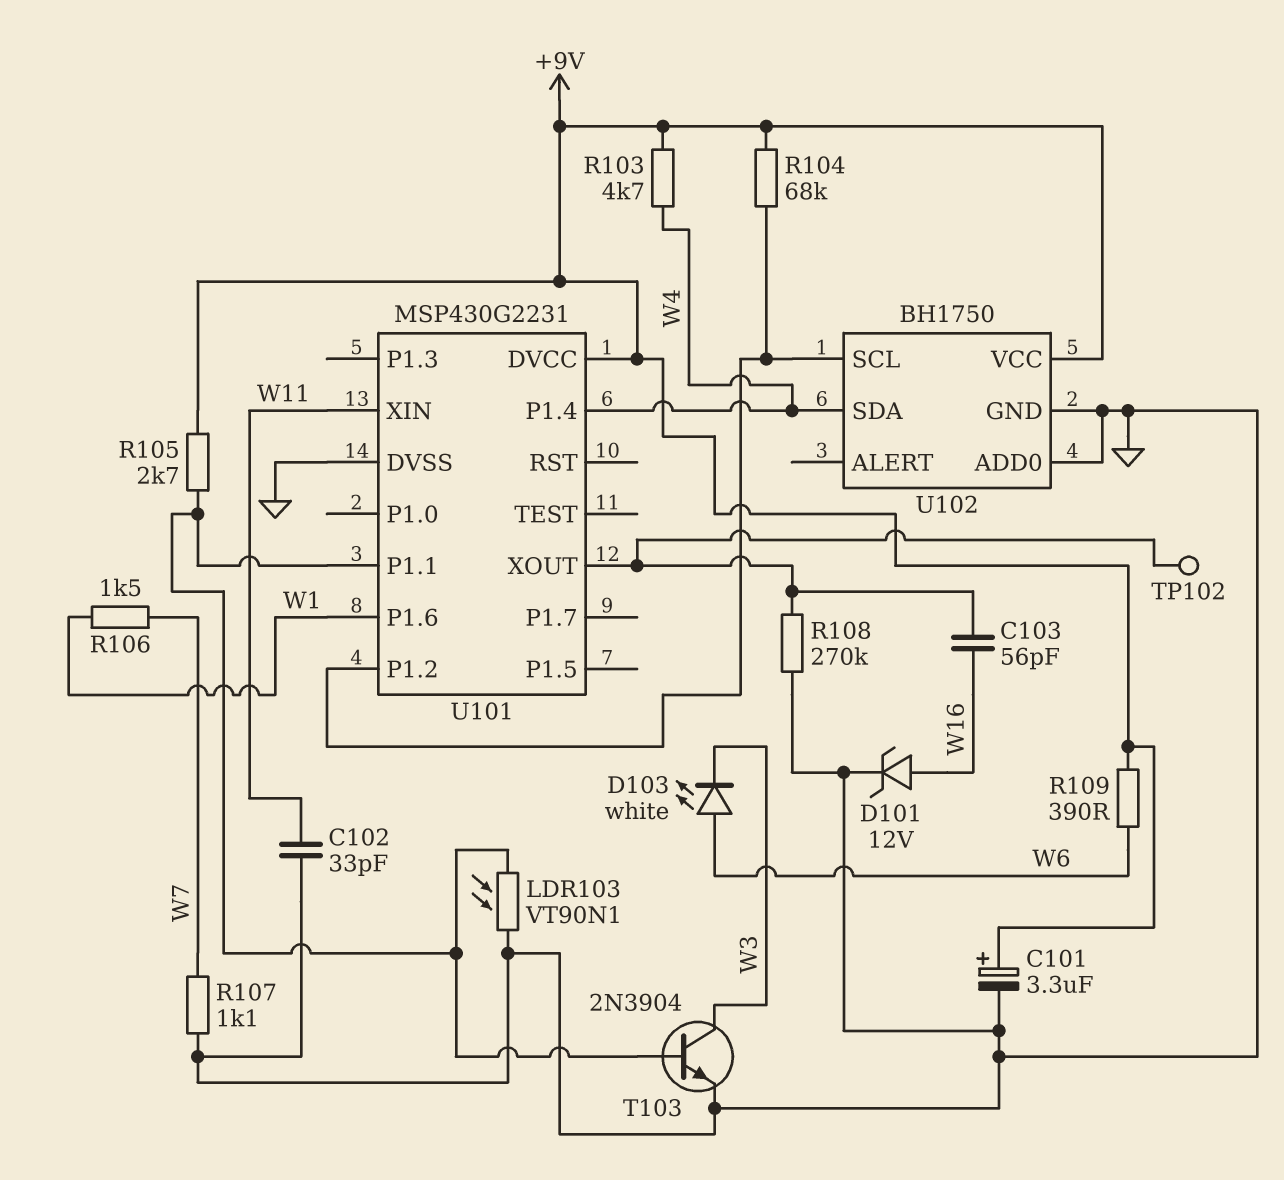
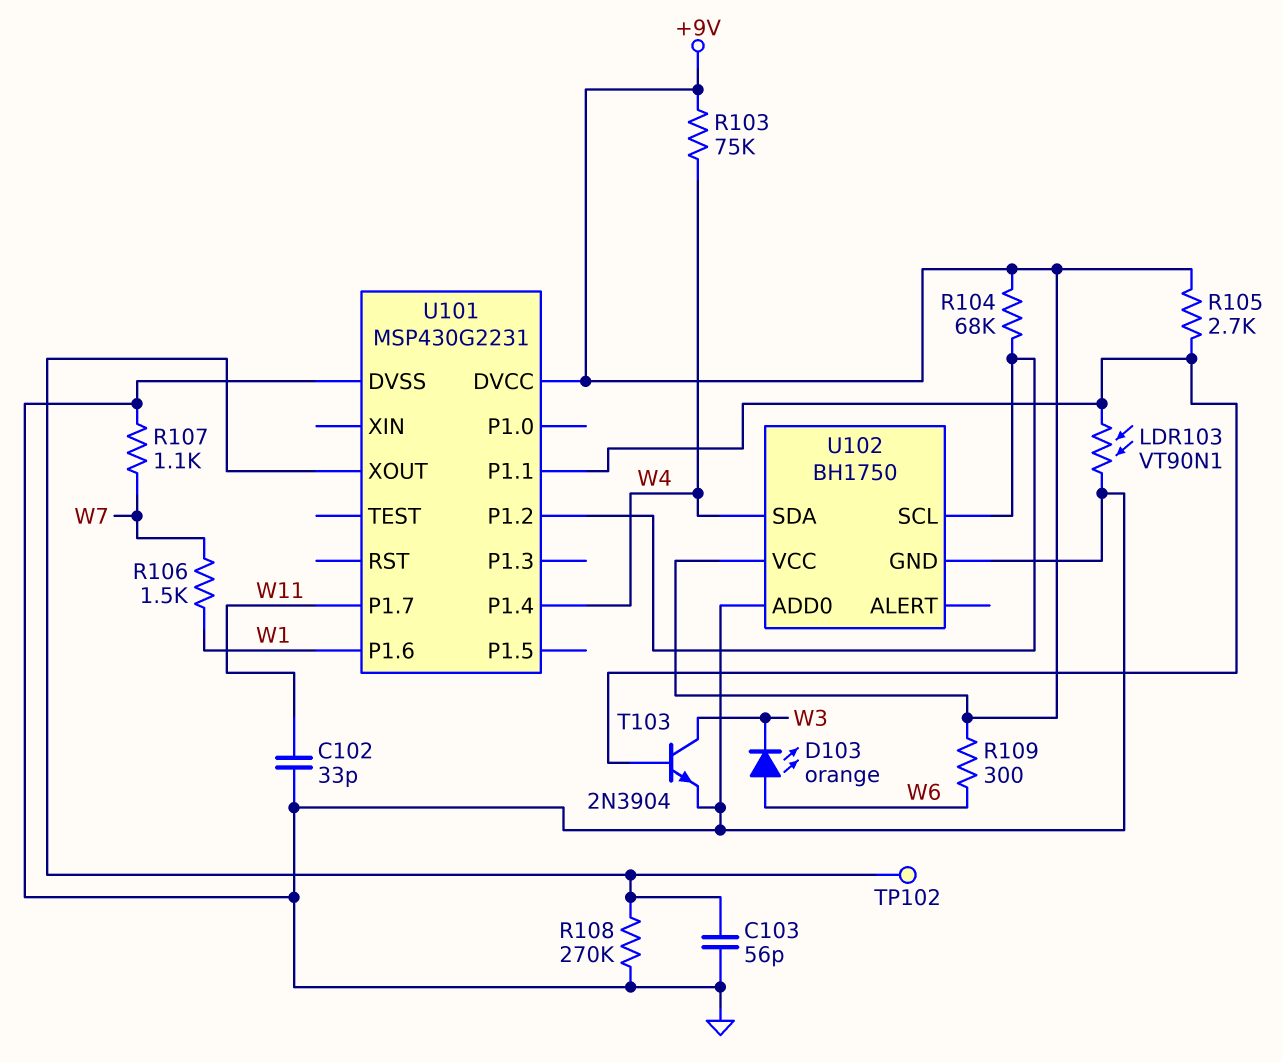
C101: 3.3uF (plus +9V, minus GND) -> none
C103: 56pF (U101/XOUT, W16) -> 56pF (GND, U101/XOUT)
D101: zener 12V (A W16, K GND) -> none
D103: LED white (A W6, K W3) -> LED orange (A W6, K W3)
R103: 4.7k (+9V, W4) -> 75k (+9V, W4)
R109: 390 (+9V, W6) -> 300 (+9V, W6)
U101 pin P1.7: none -> W11
U101 pin XIN: W11 -> none

